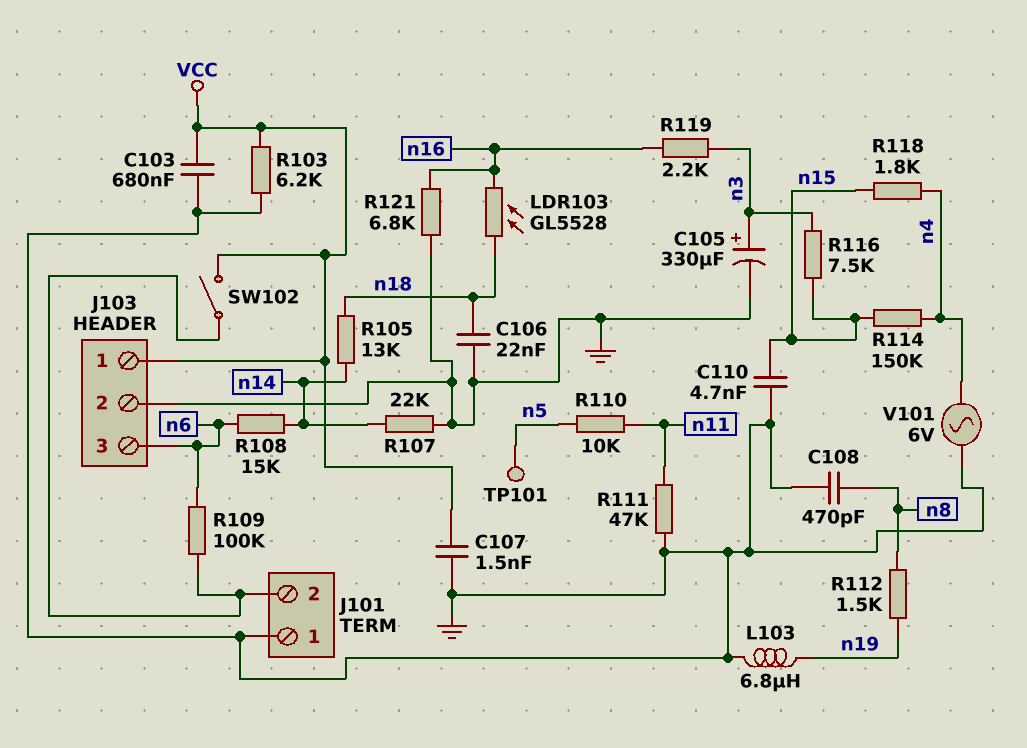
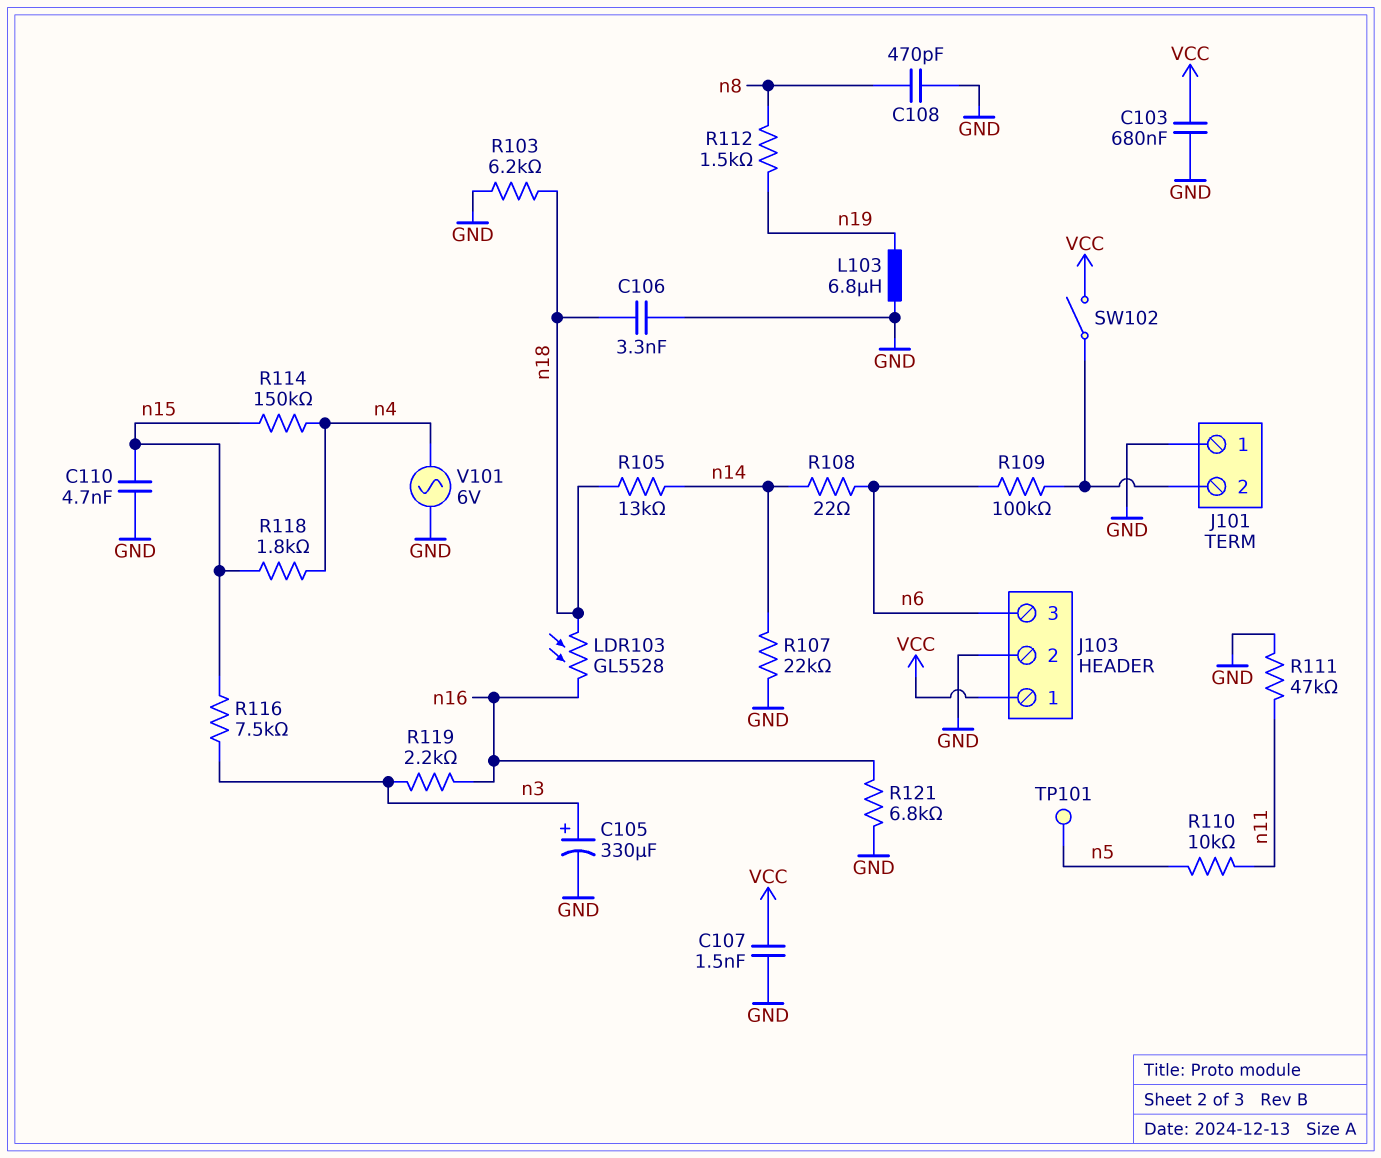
C106: 22nF (GND, n18) -> 3.3nF (GND, n18)
R103: 6.2k (GND, VCC) -> 6.2k (GND, n18)
R108: 15k (n6, n14) -> 22 (n6, n14)

